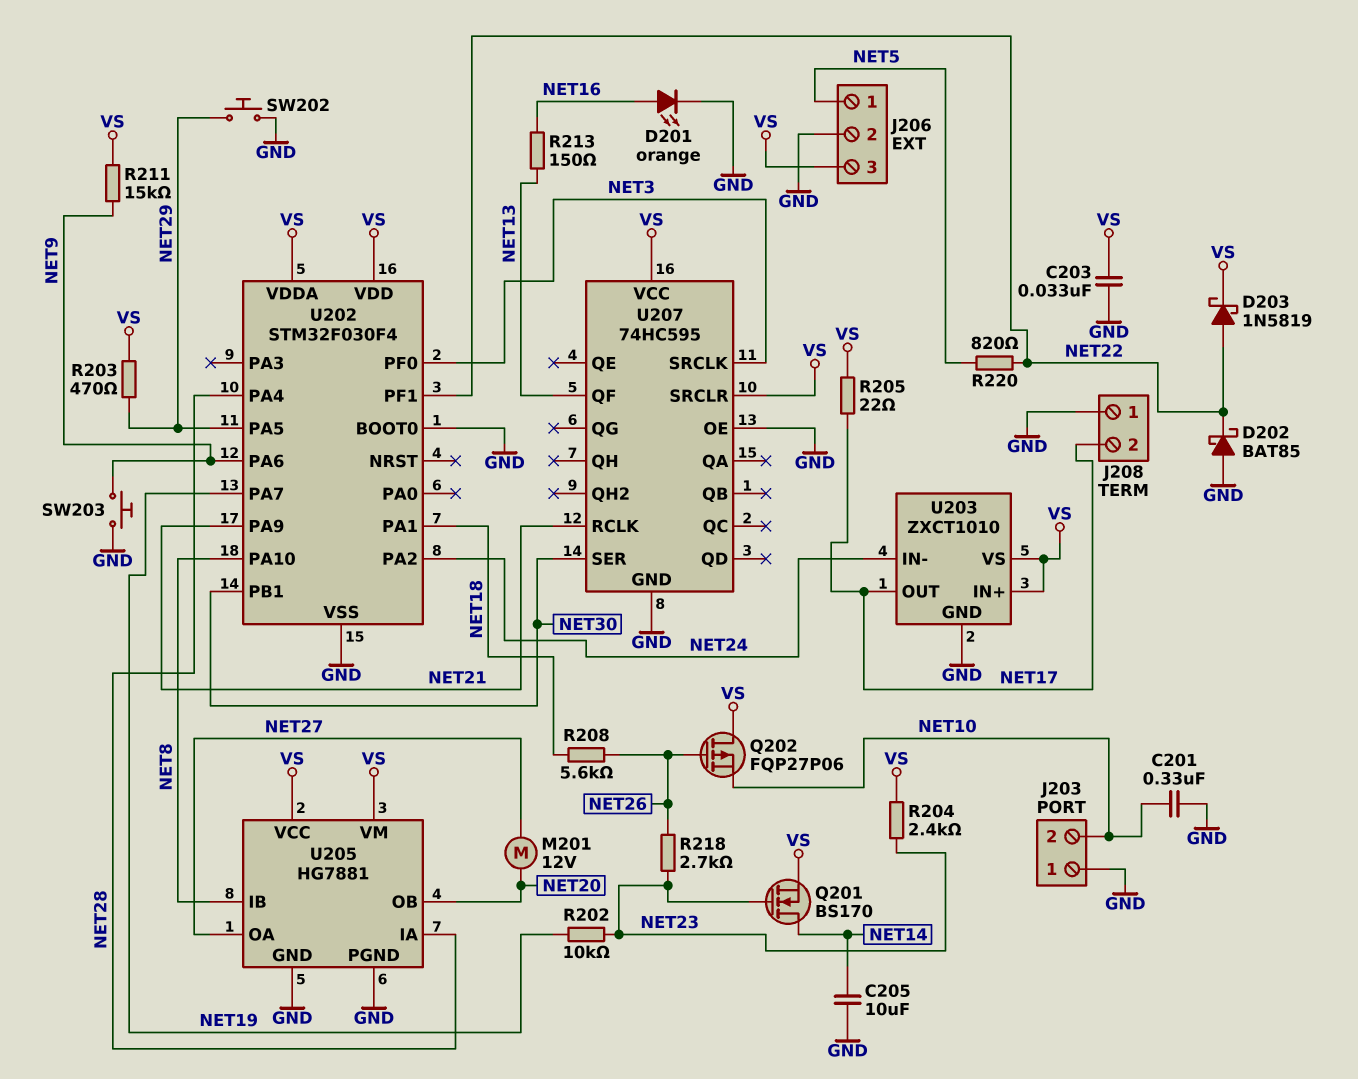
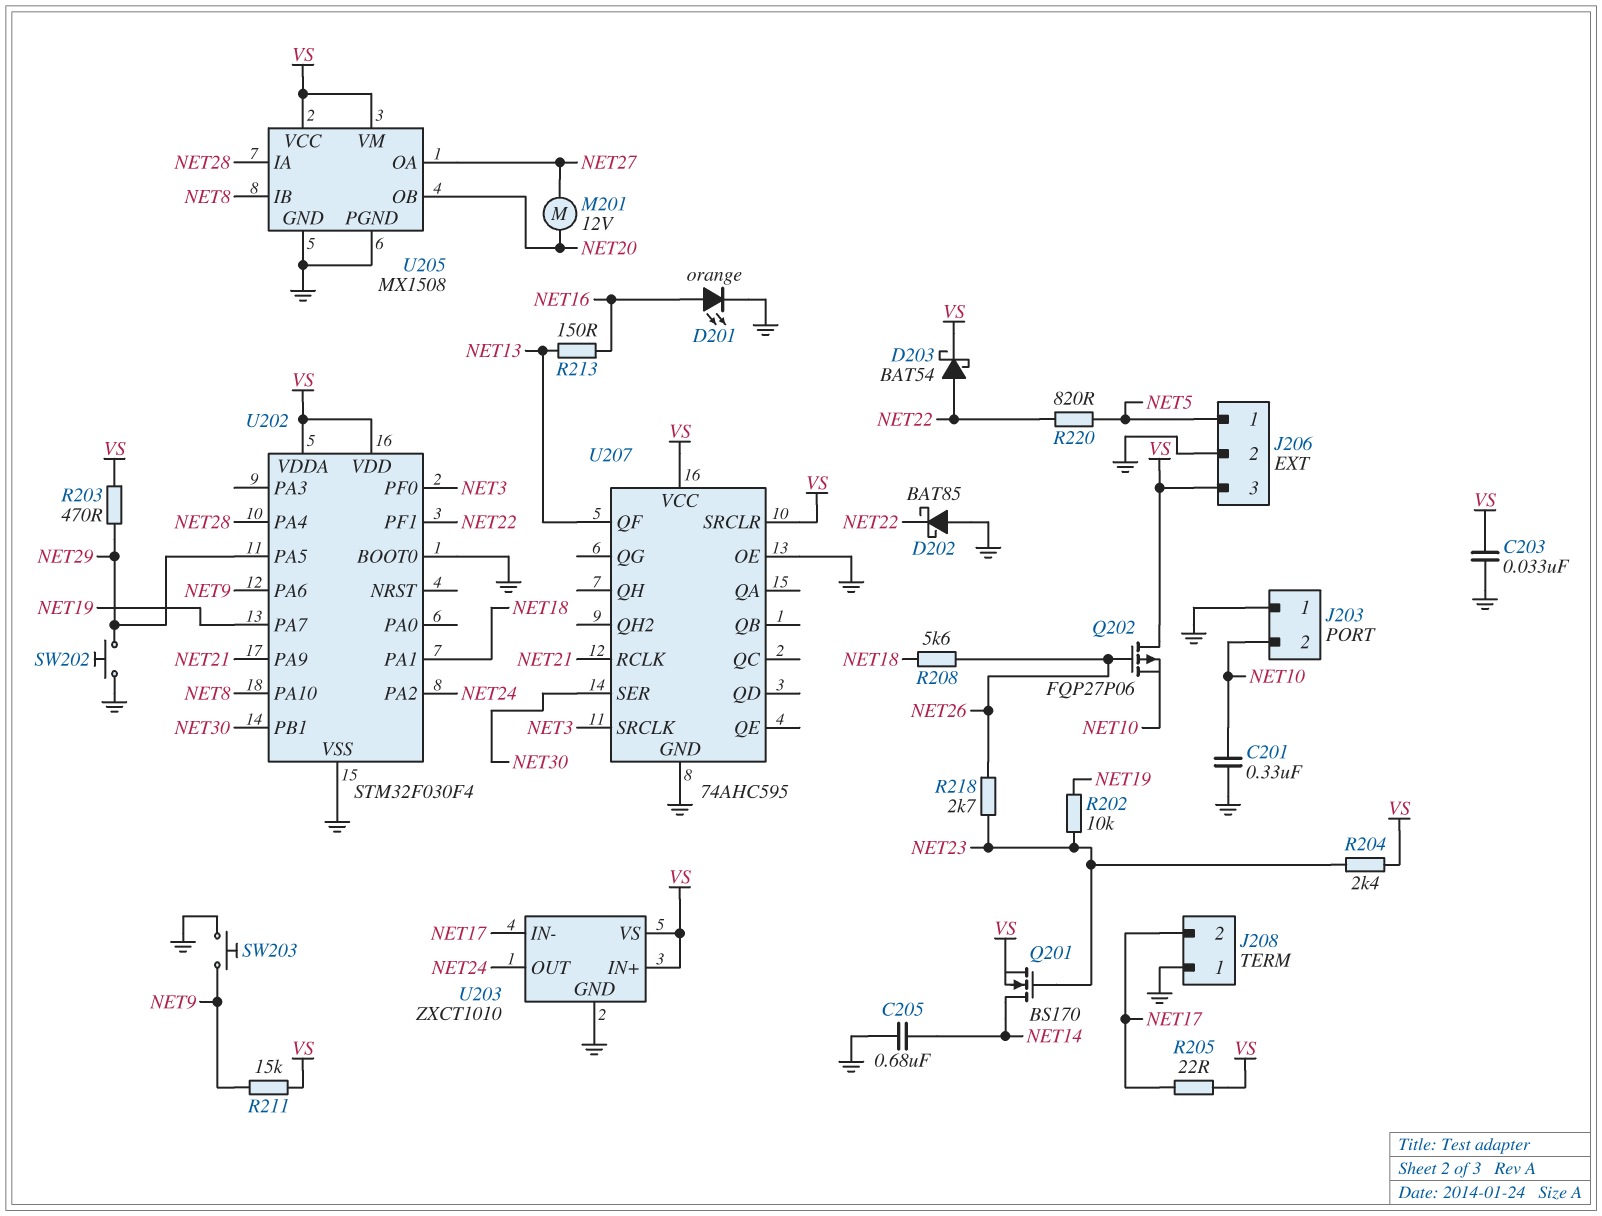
C205: 10uF (GND, NET14) -> 680nF (GND, NET14)
D203: schottky 1N5819 (A NET22, K VS) -> schottky BAT54 (A NET22, K VS)
U203 pin IN-: NET24 -> NET17
U203 pin OUT: NET17 -> NET24
U205: HG7881 -> MX1508
U207: 74HC595 -> 74AHC595

